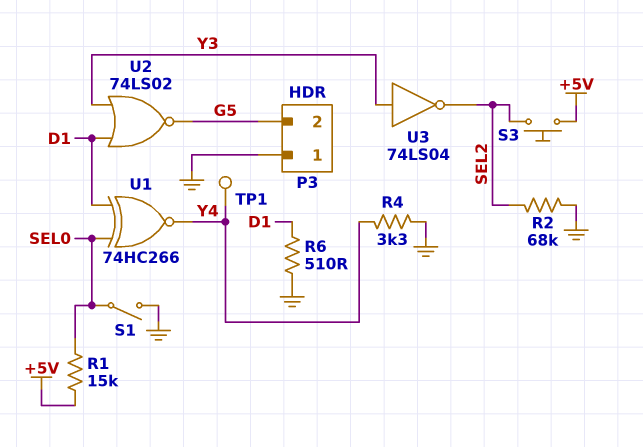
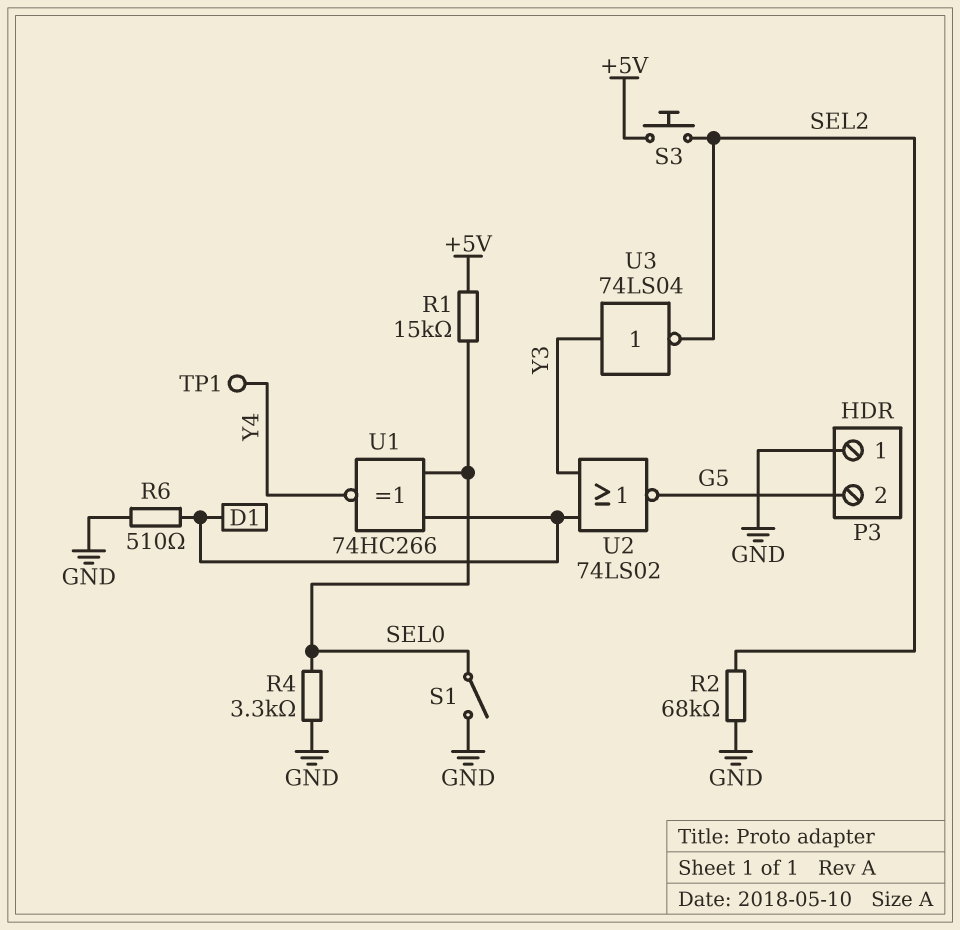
R4: 3.3k (GND, Y4) -> 3.3k (GND, SEL0)

